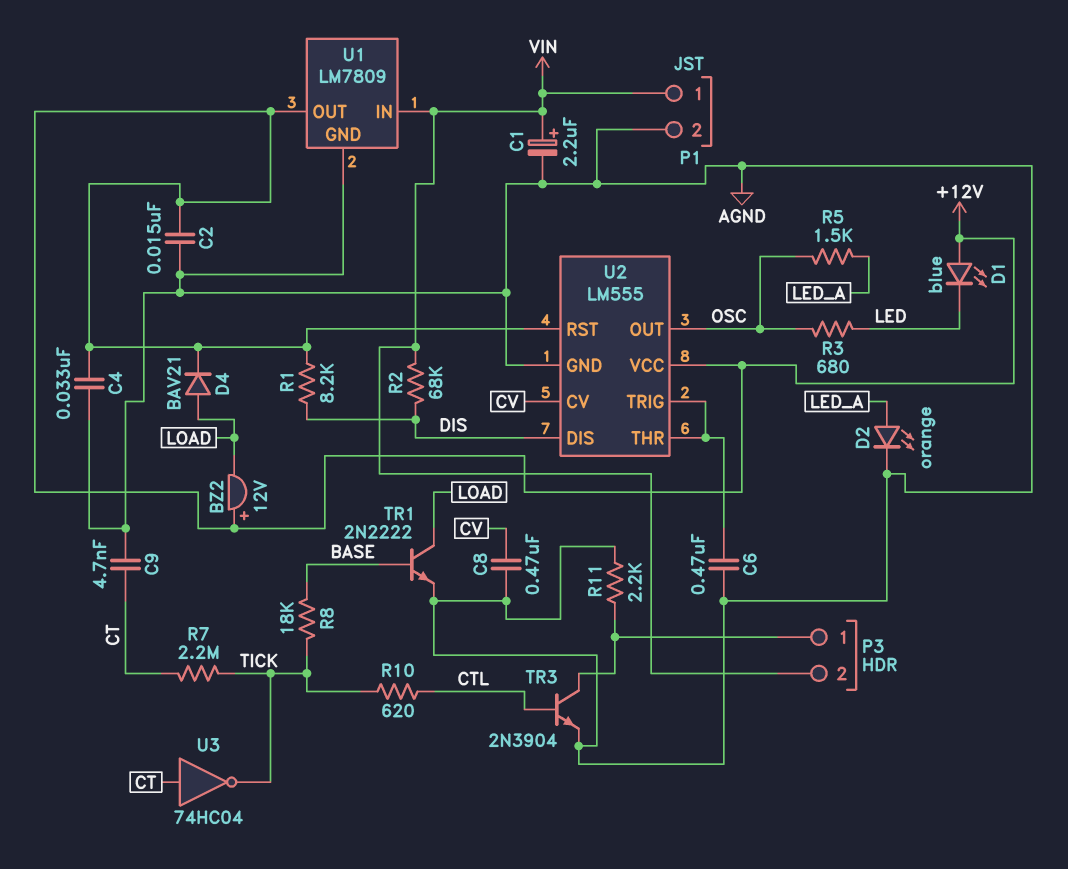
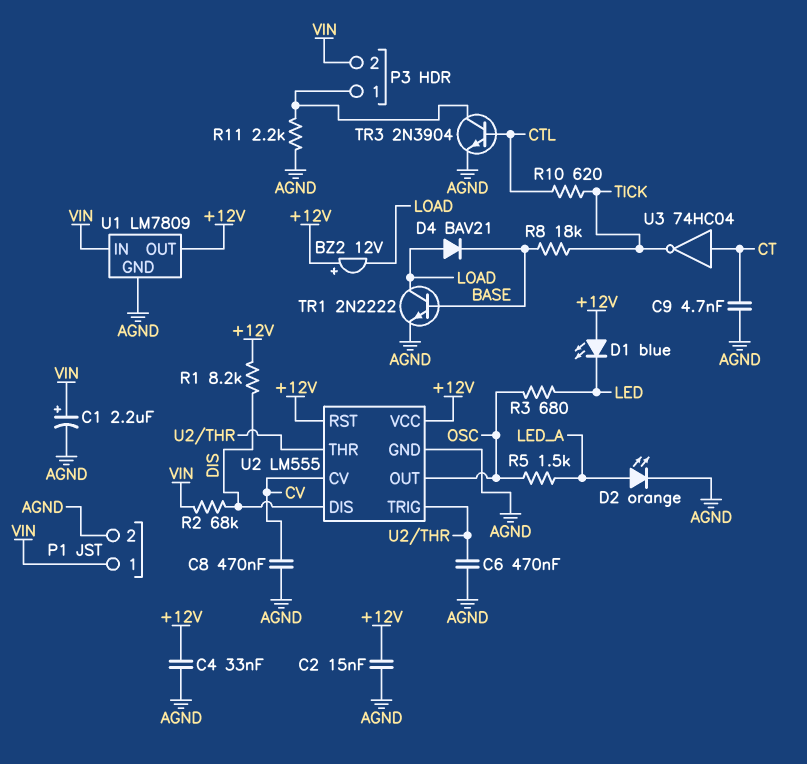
D4: diode BAV21 (A LOAD, K +12V) -> diode BAV21 (A LOAD, K BASE)
R7: 2.2M (CT, TICK) -> none

